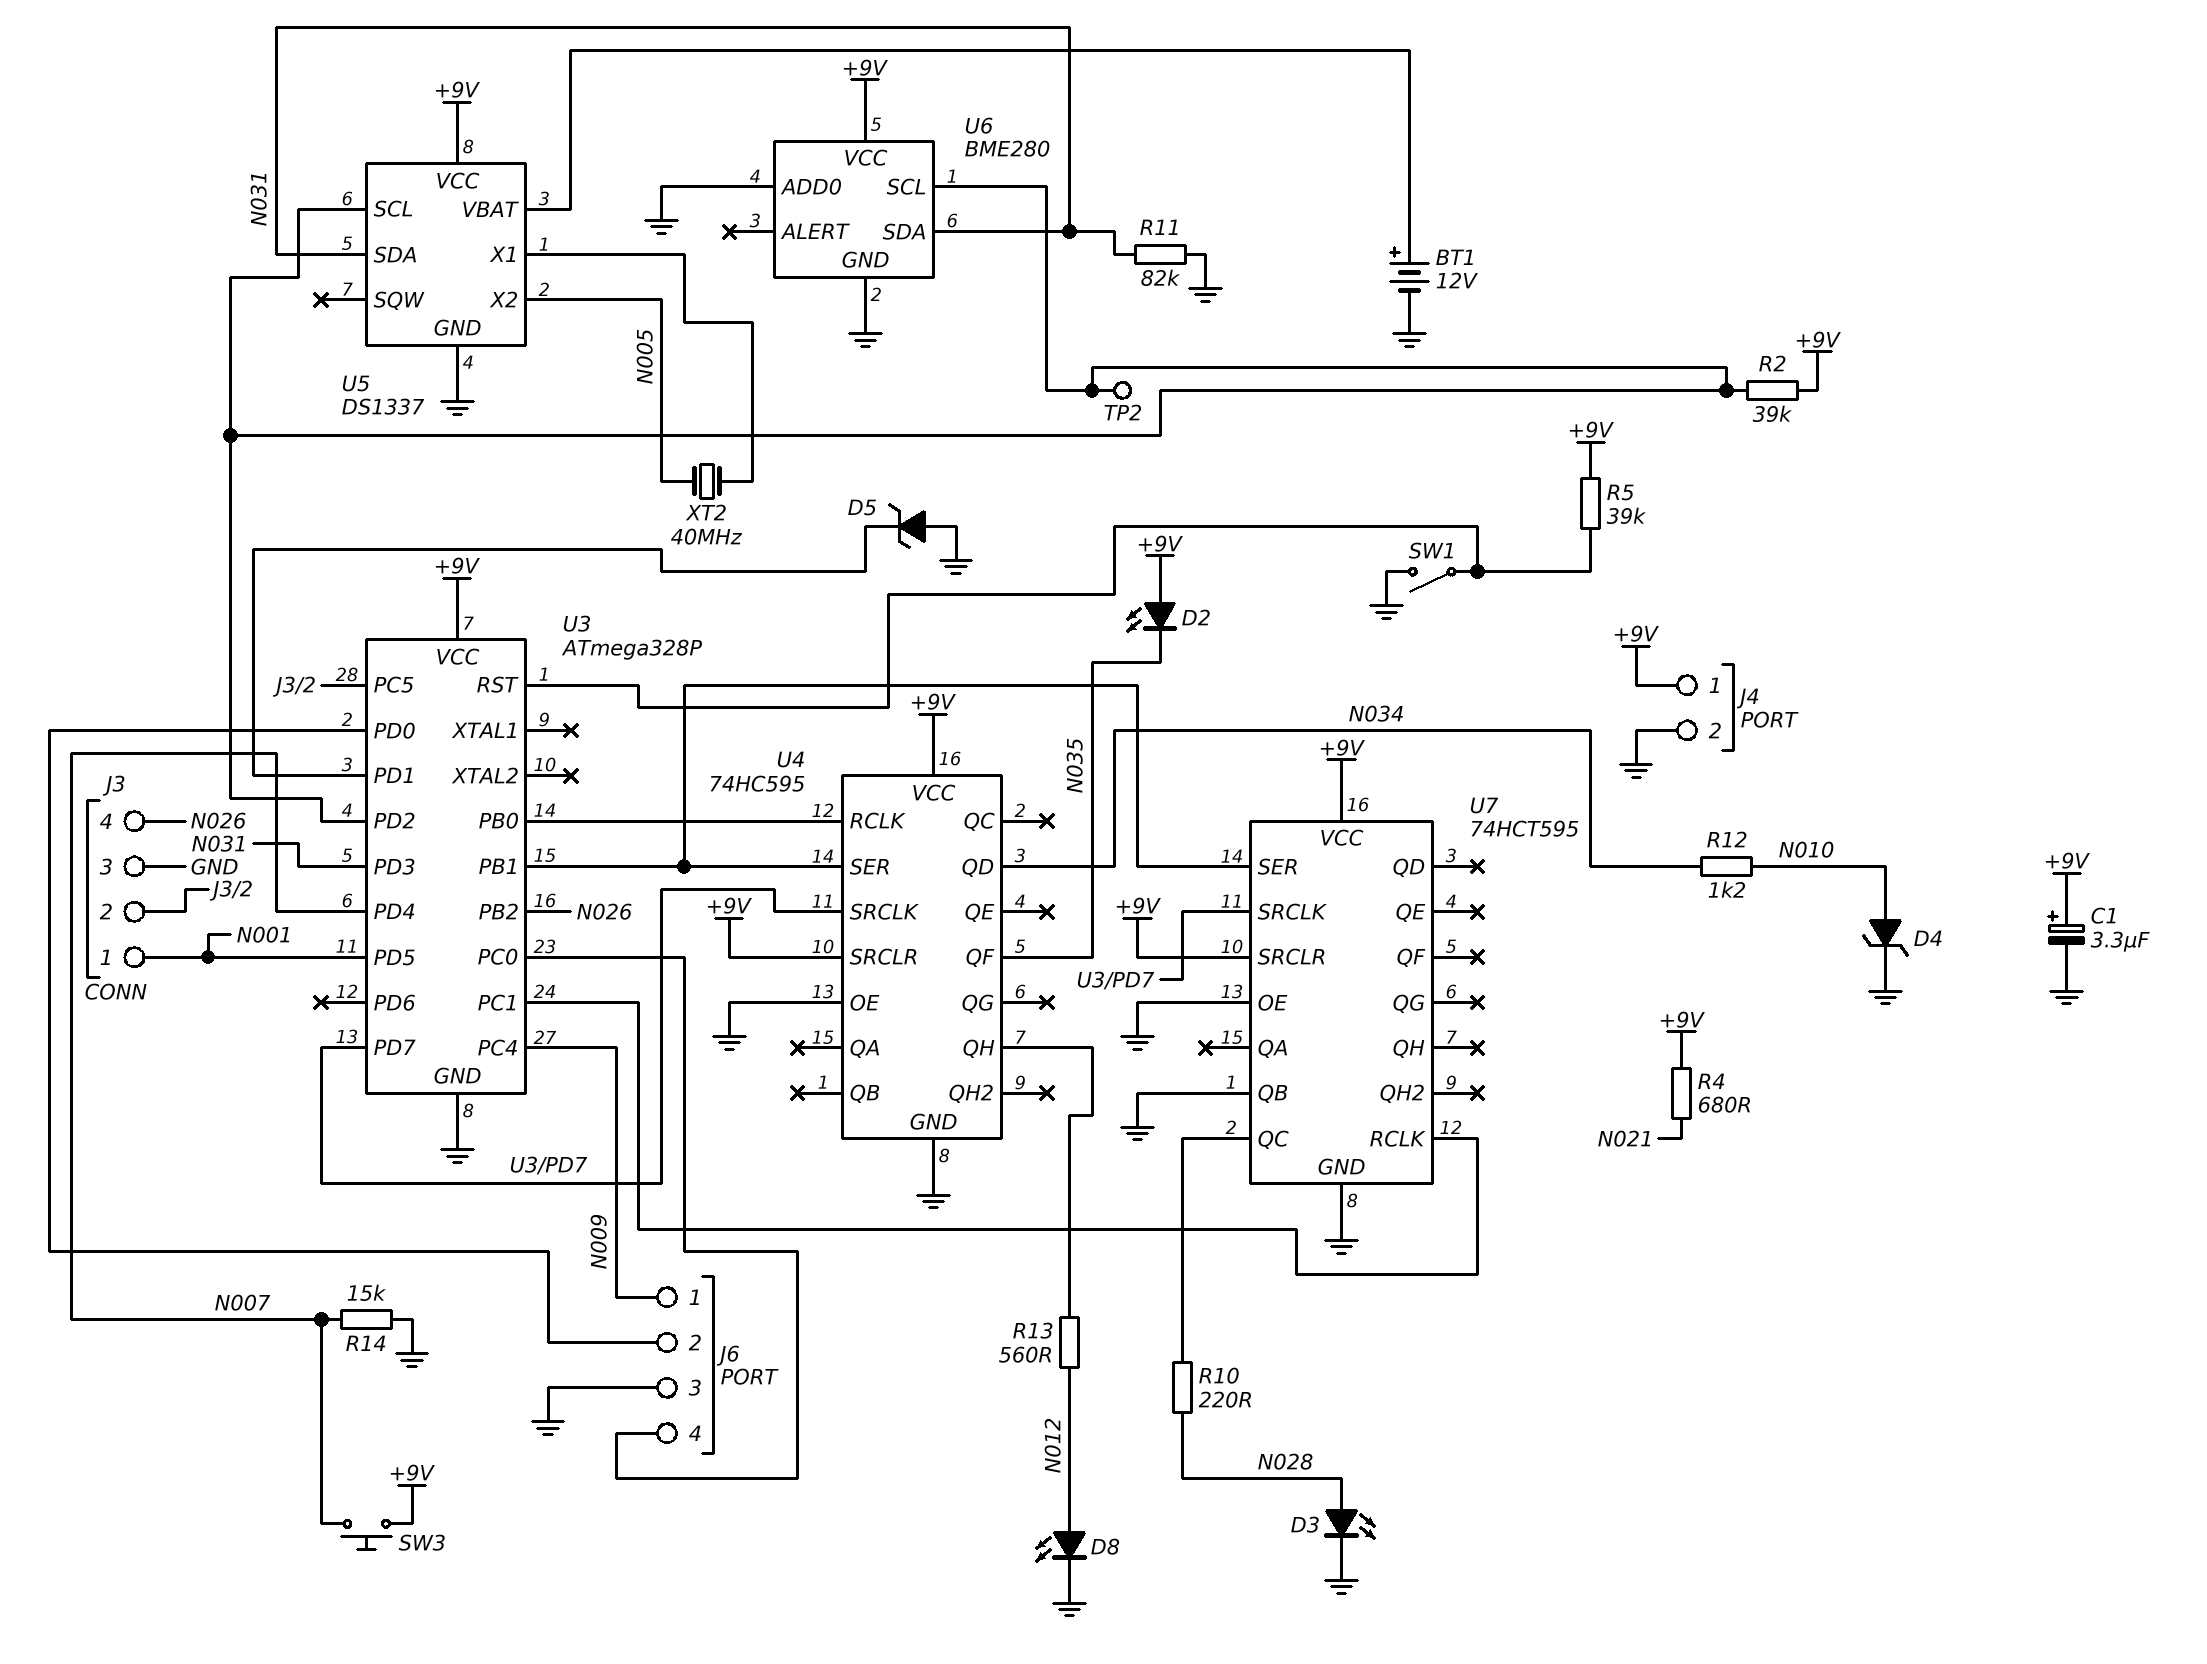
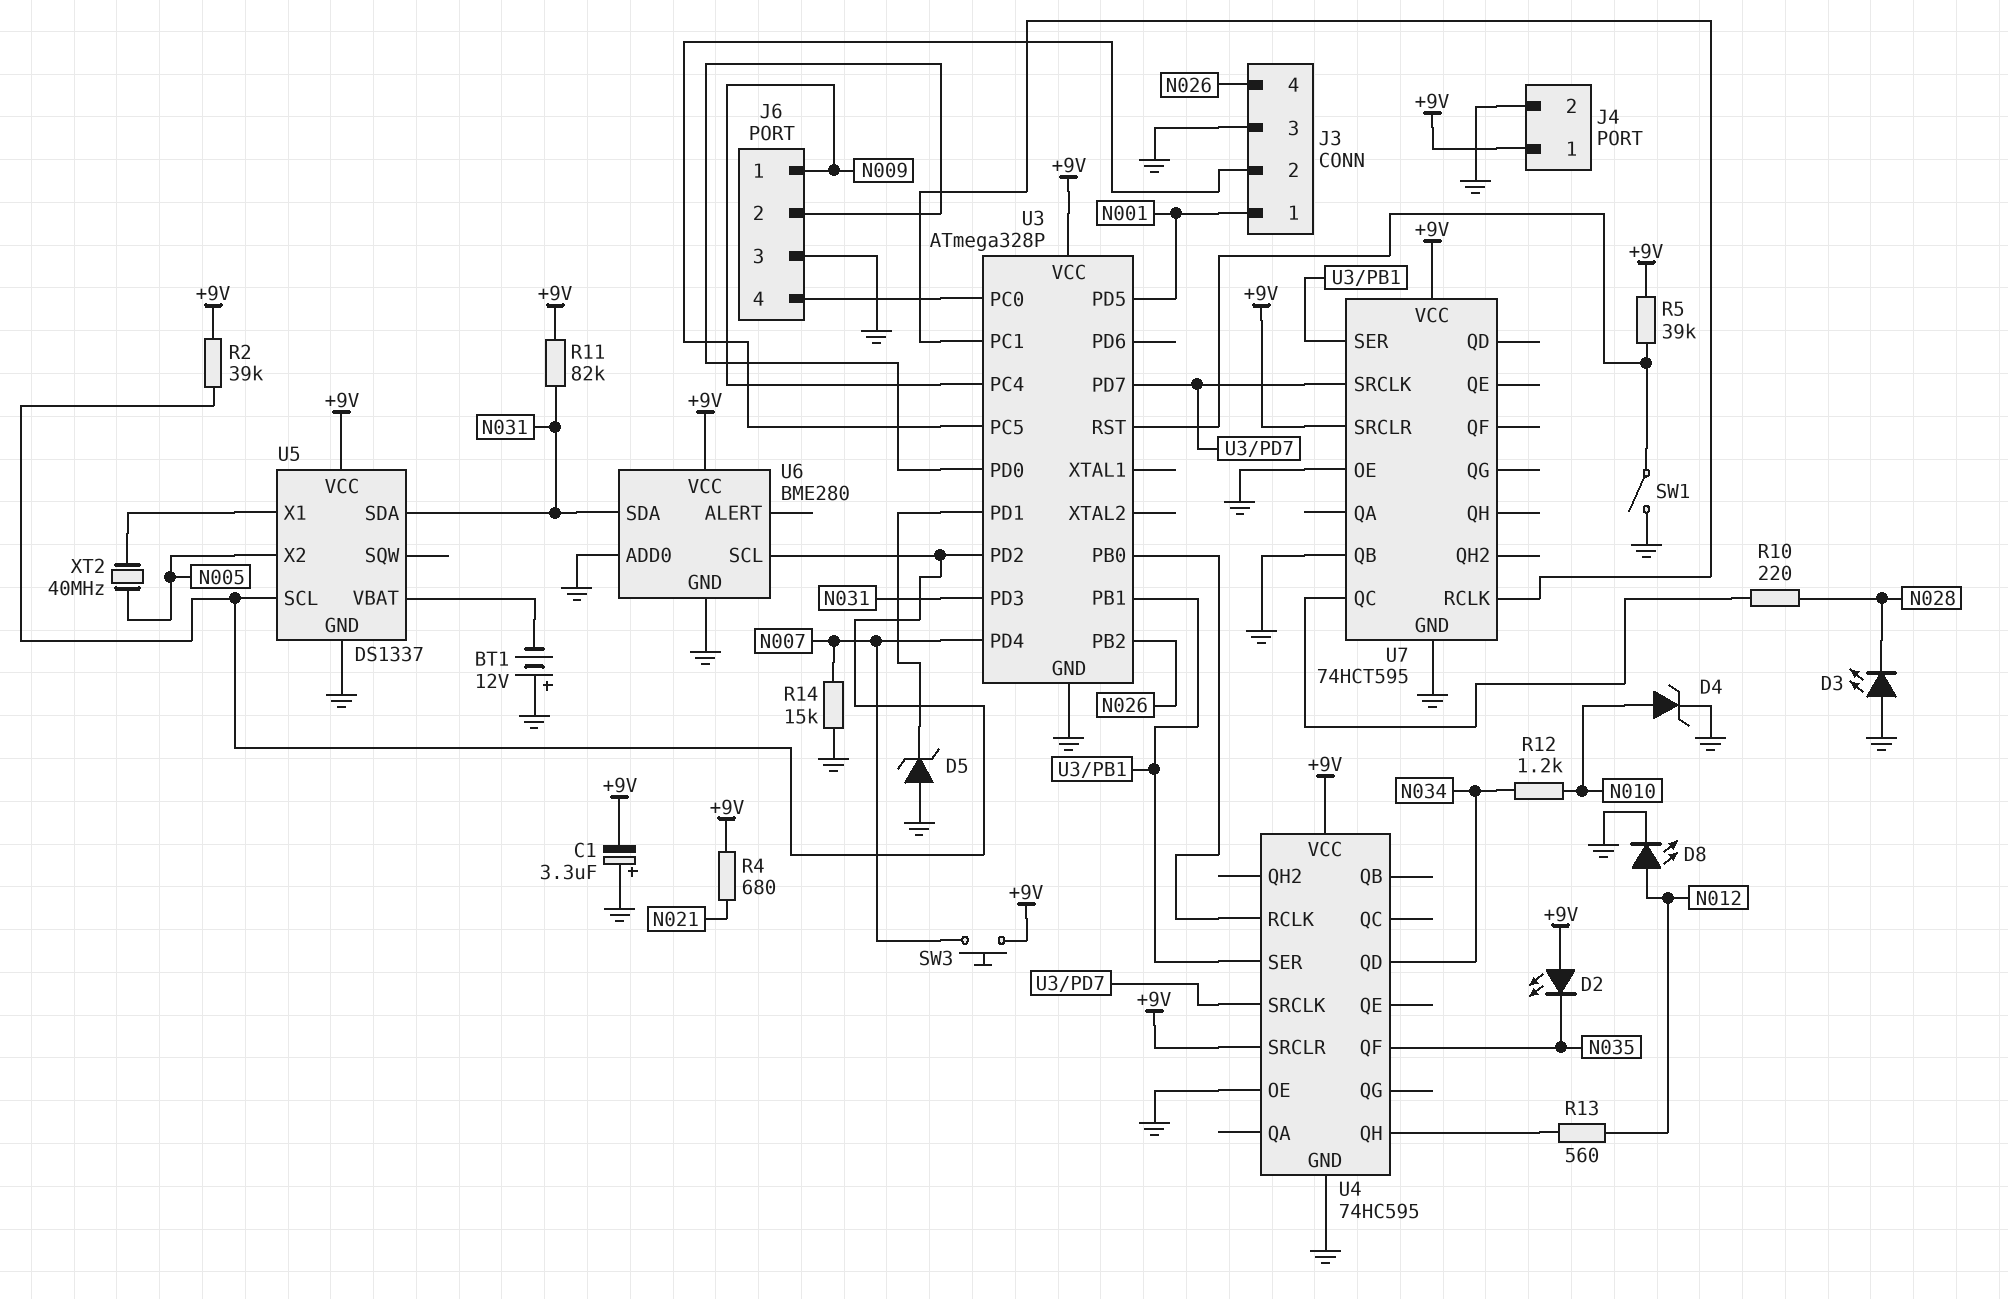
BT1: 12V (plus U5/VBAT, minus GND) -> 12V (plus GND, minus U5/VBAT)
C1: 3.3uF (plus +9V, minus GND) -> 3.3uF (plus GND, minus +9V)
D3: LED (A N028, K GND) -> LED (A GND, K N028)
R11: 82k (GND, N031) -> 82k (+9V, N031)
TP2: test point (U3/PD2) -> none

